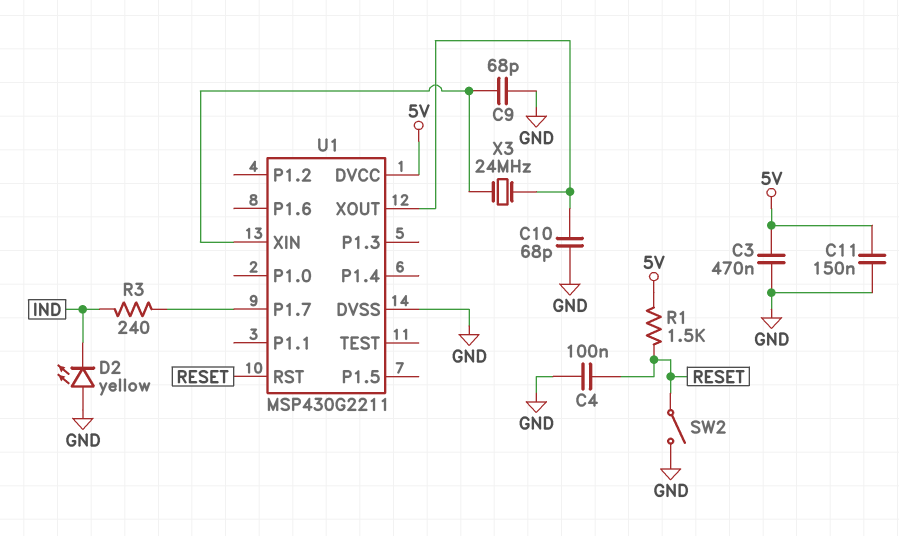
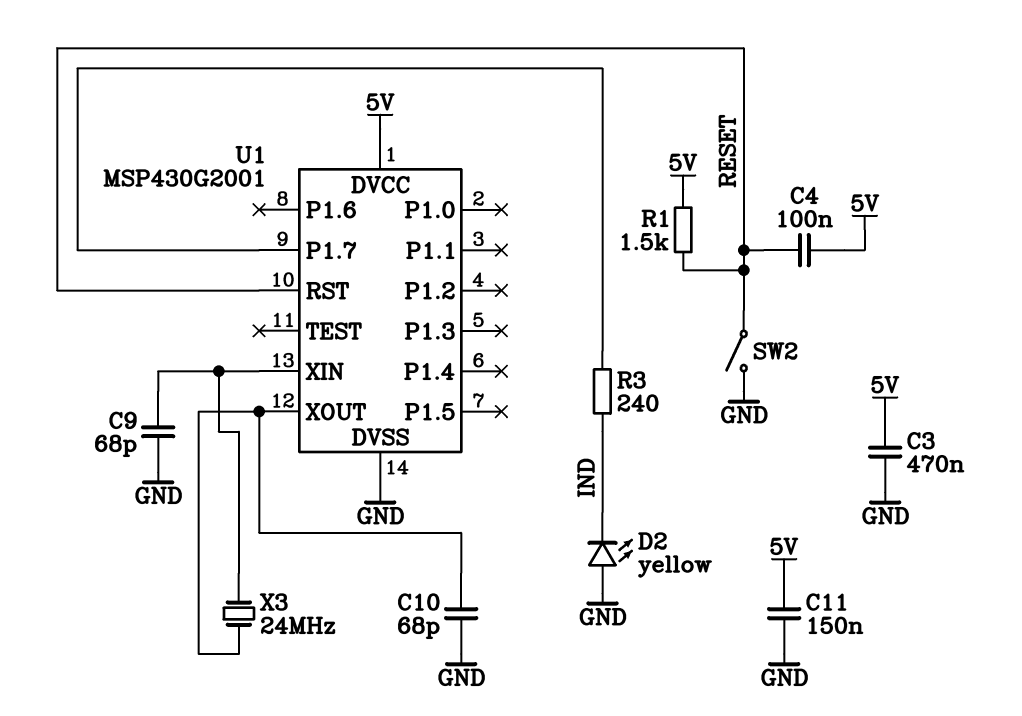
C4: 100nF (GND, RESET) -> 100nF (5V, RESET)
U1: MSP430G2211 -> MSP430G2001

